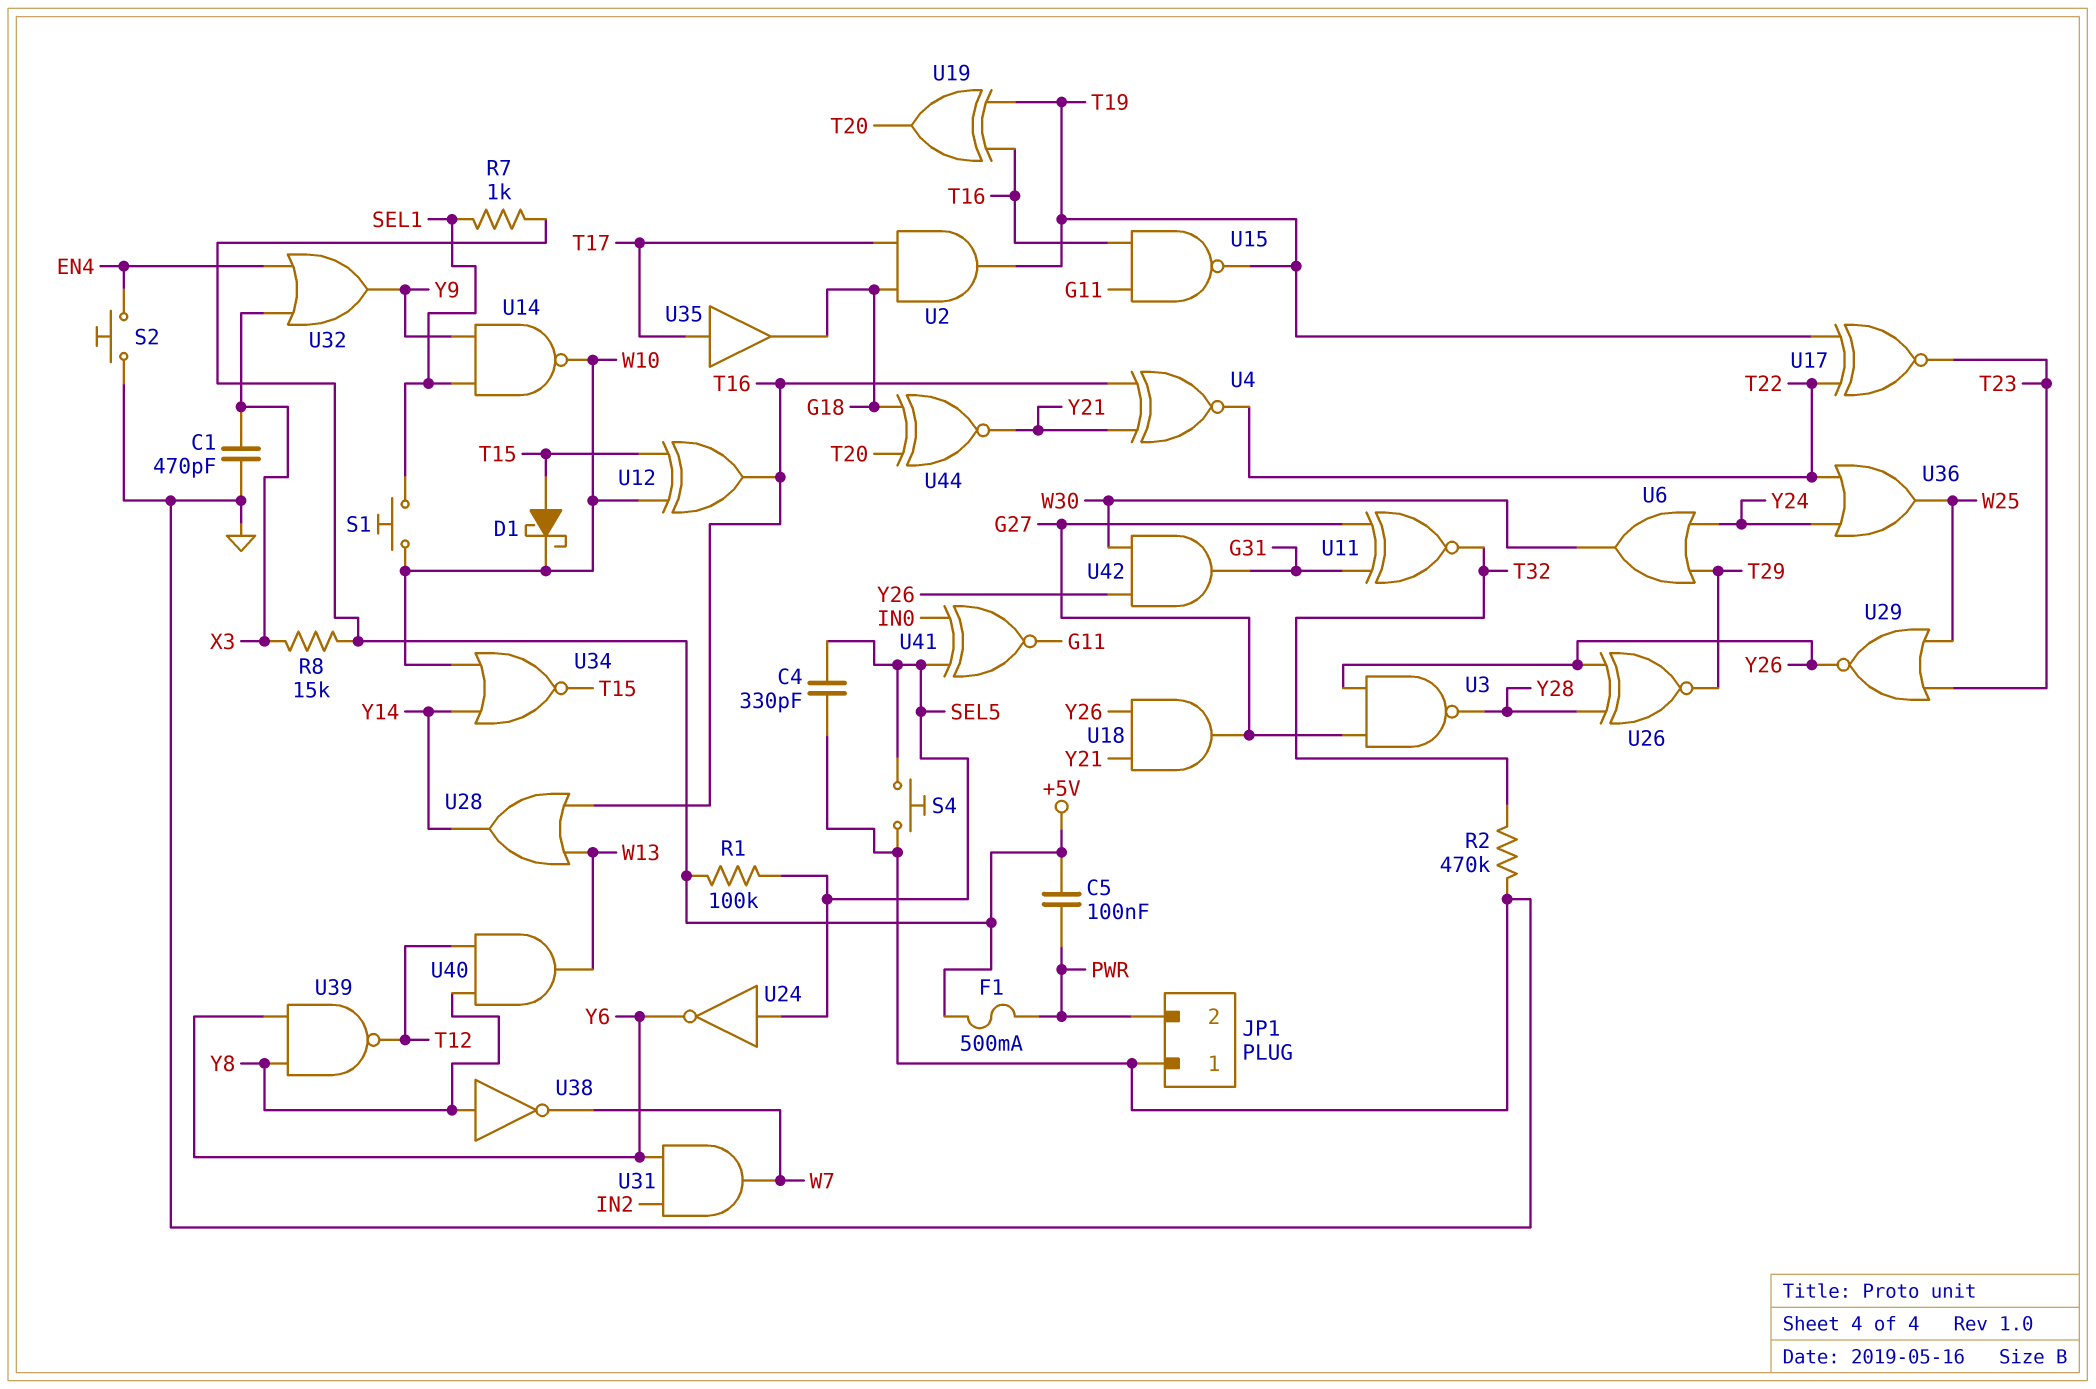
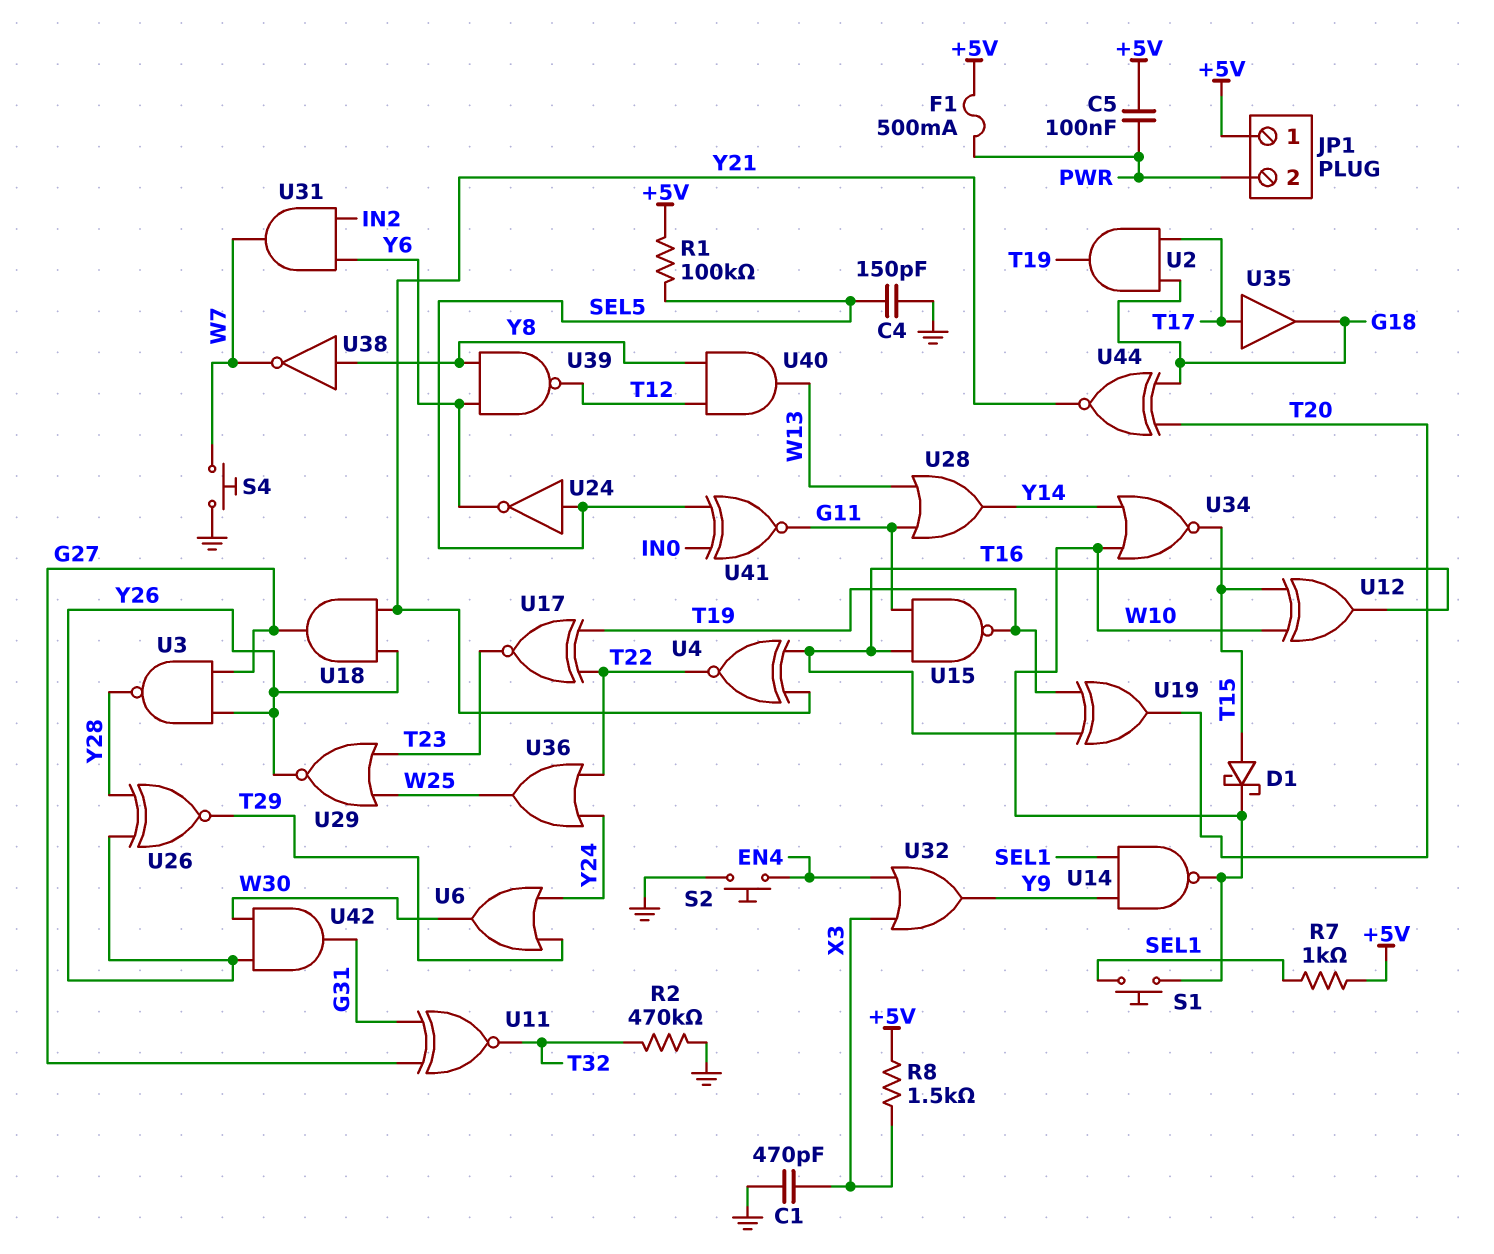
C4: 330pF (GND, SEL5) -> 150pF (GND, SEL5)
JP1 pin 1: GND -> +5V
R8: 15k (+5V, X3) -> 1.5k (+5V, X3)
S4: button (GND, SEL5) -> button (GND, W7)
U28: OR (in T16, in W13, out Y14) -> OR (in G11, in W13, out Y14)

